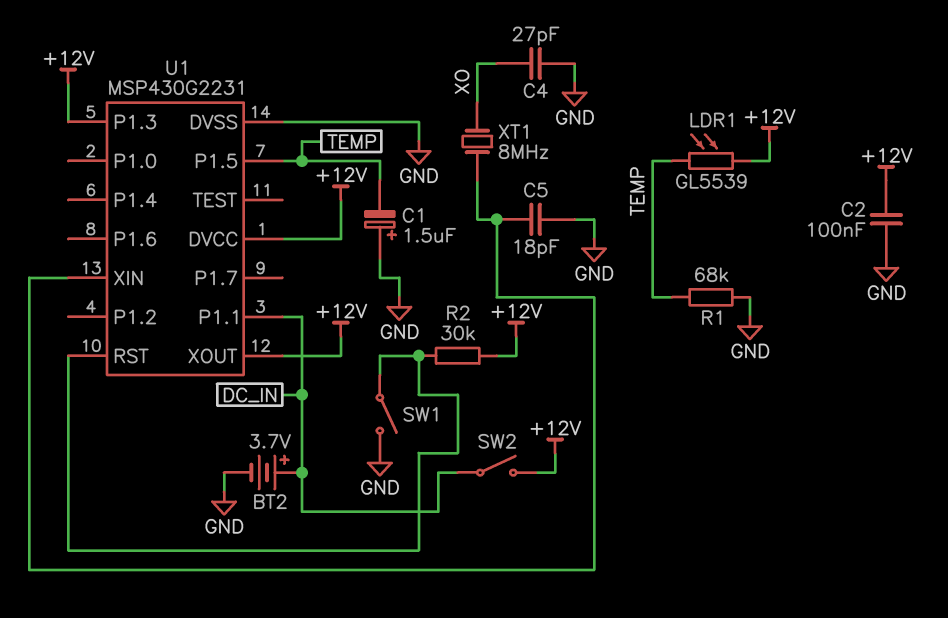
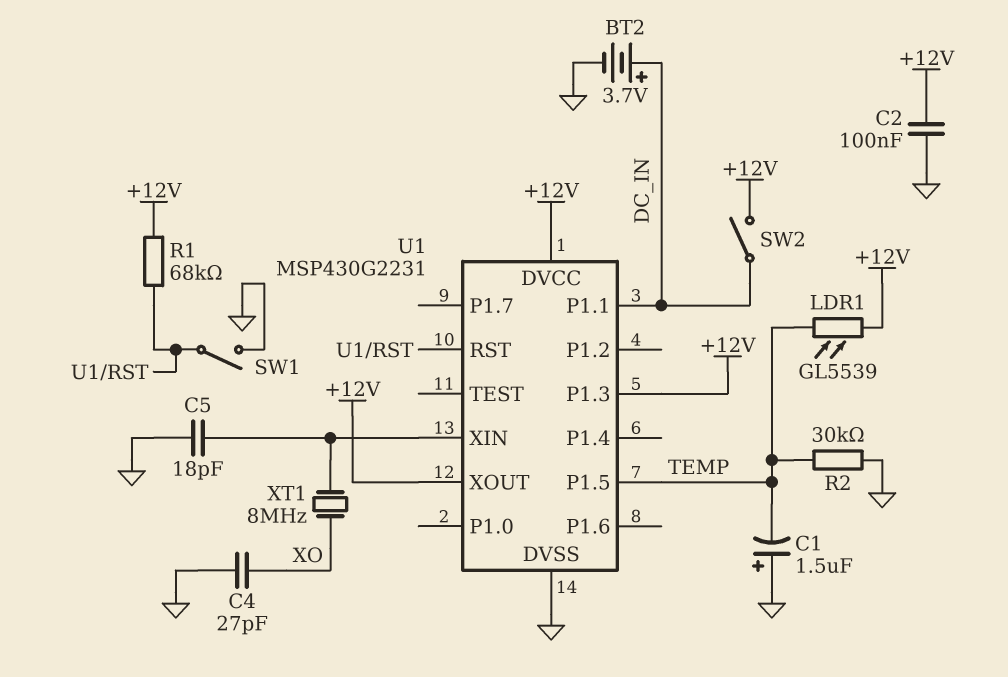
R1: 68k (GND, TEMP) -> 68k (+12V, U1/RST)
R2: 30k (+12V, U1/RST) -> 30k (GND, TEMP)

